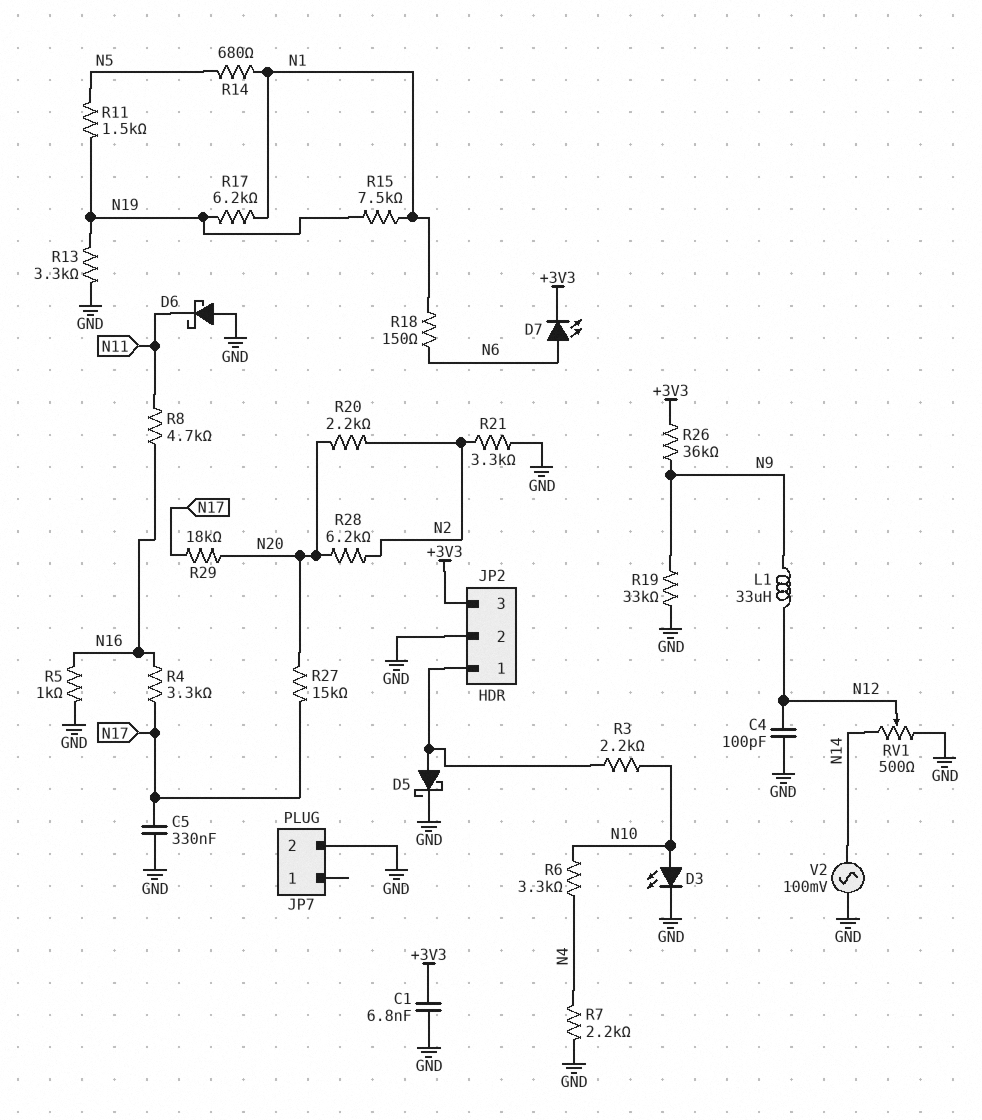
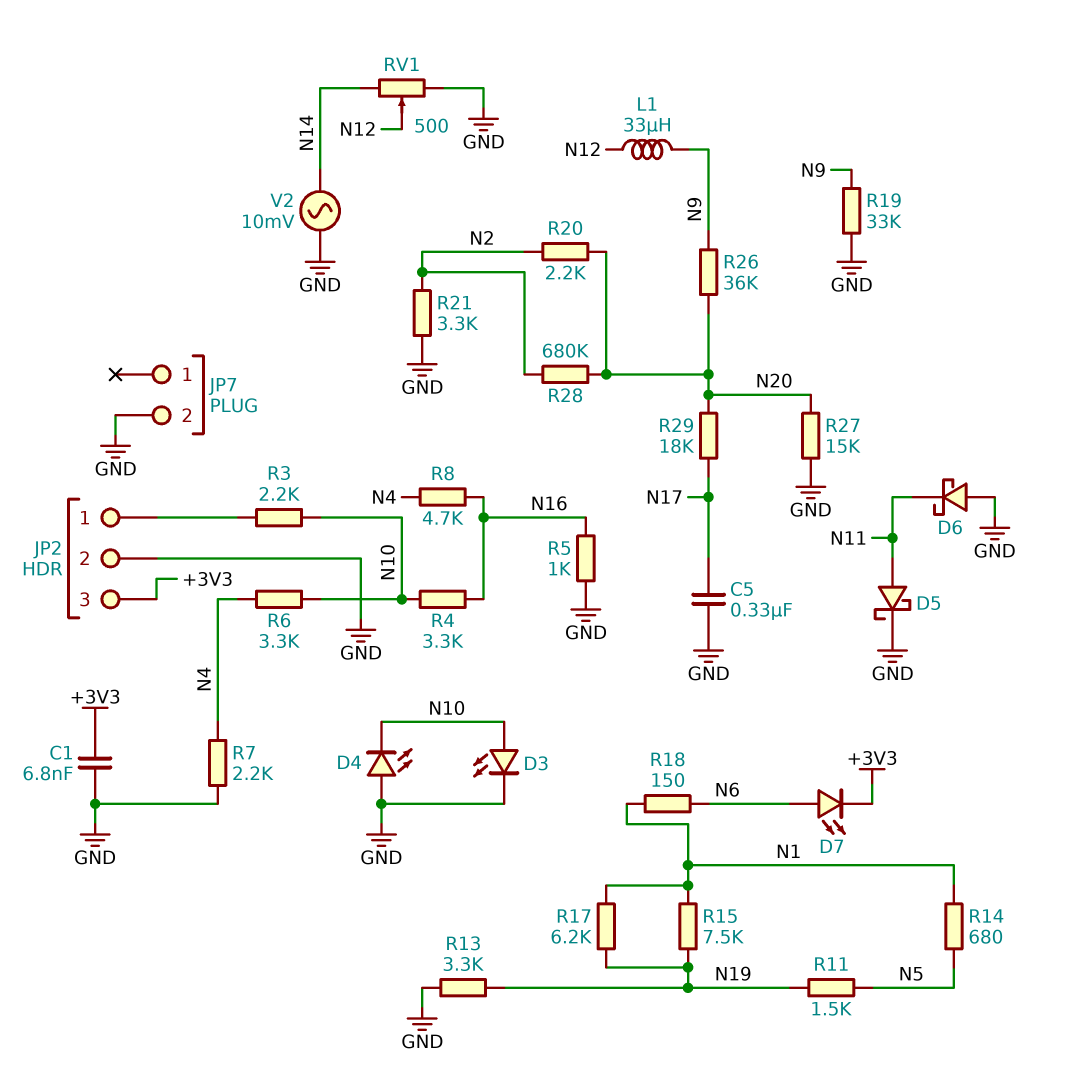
C4: 100pF (GND, N12) -> none
D4: none -> LED (A GND, K N10)
D5: schottky (A JP2/1, K GND) -> schottky (A N11, K GND)
R4: 3.3k (N16, N17) -> 3.3k (N10, N16)
R8: 4.7k (N11, N16) -> 4.7k (N4, N16)
R26: 36k (+3V3, N9) -> 36k (N9, N20)
R27: 15k (N17, N20) -> 15k (GND, N20)
R28: 6.2k (N2, N20) -> 680k (N2, N20)
V2: AC 100mV (GND, N14) -> AC 10mV (GND, N14)

